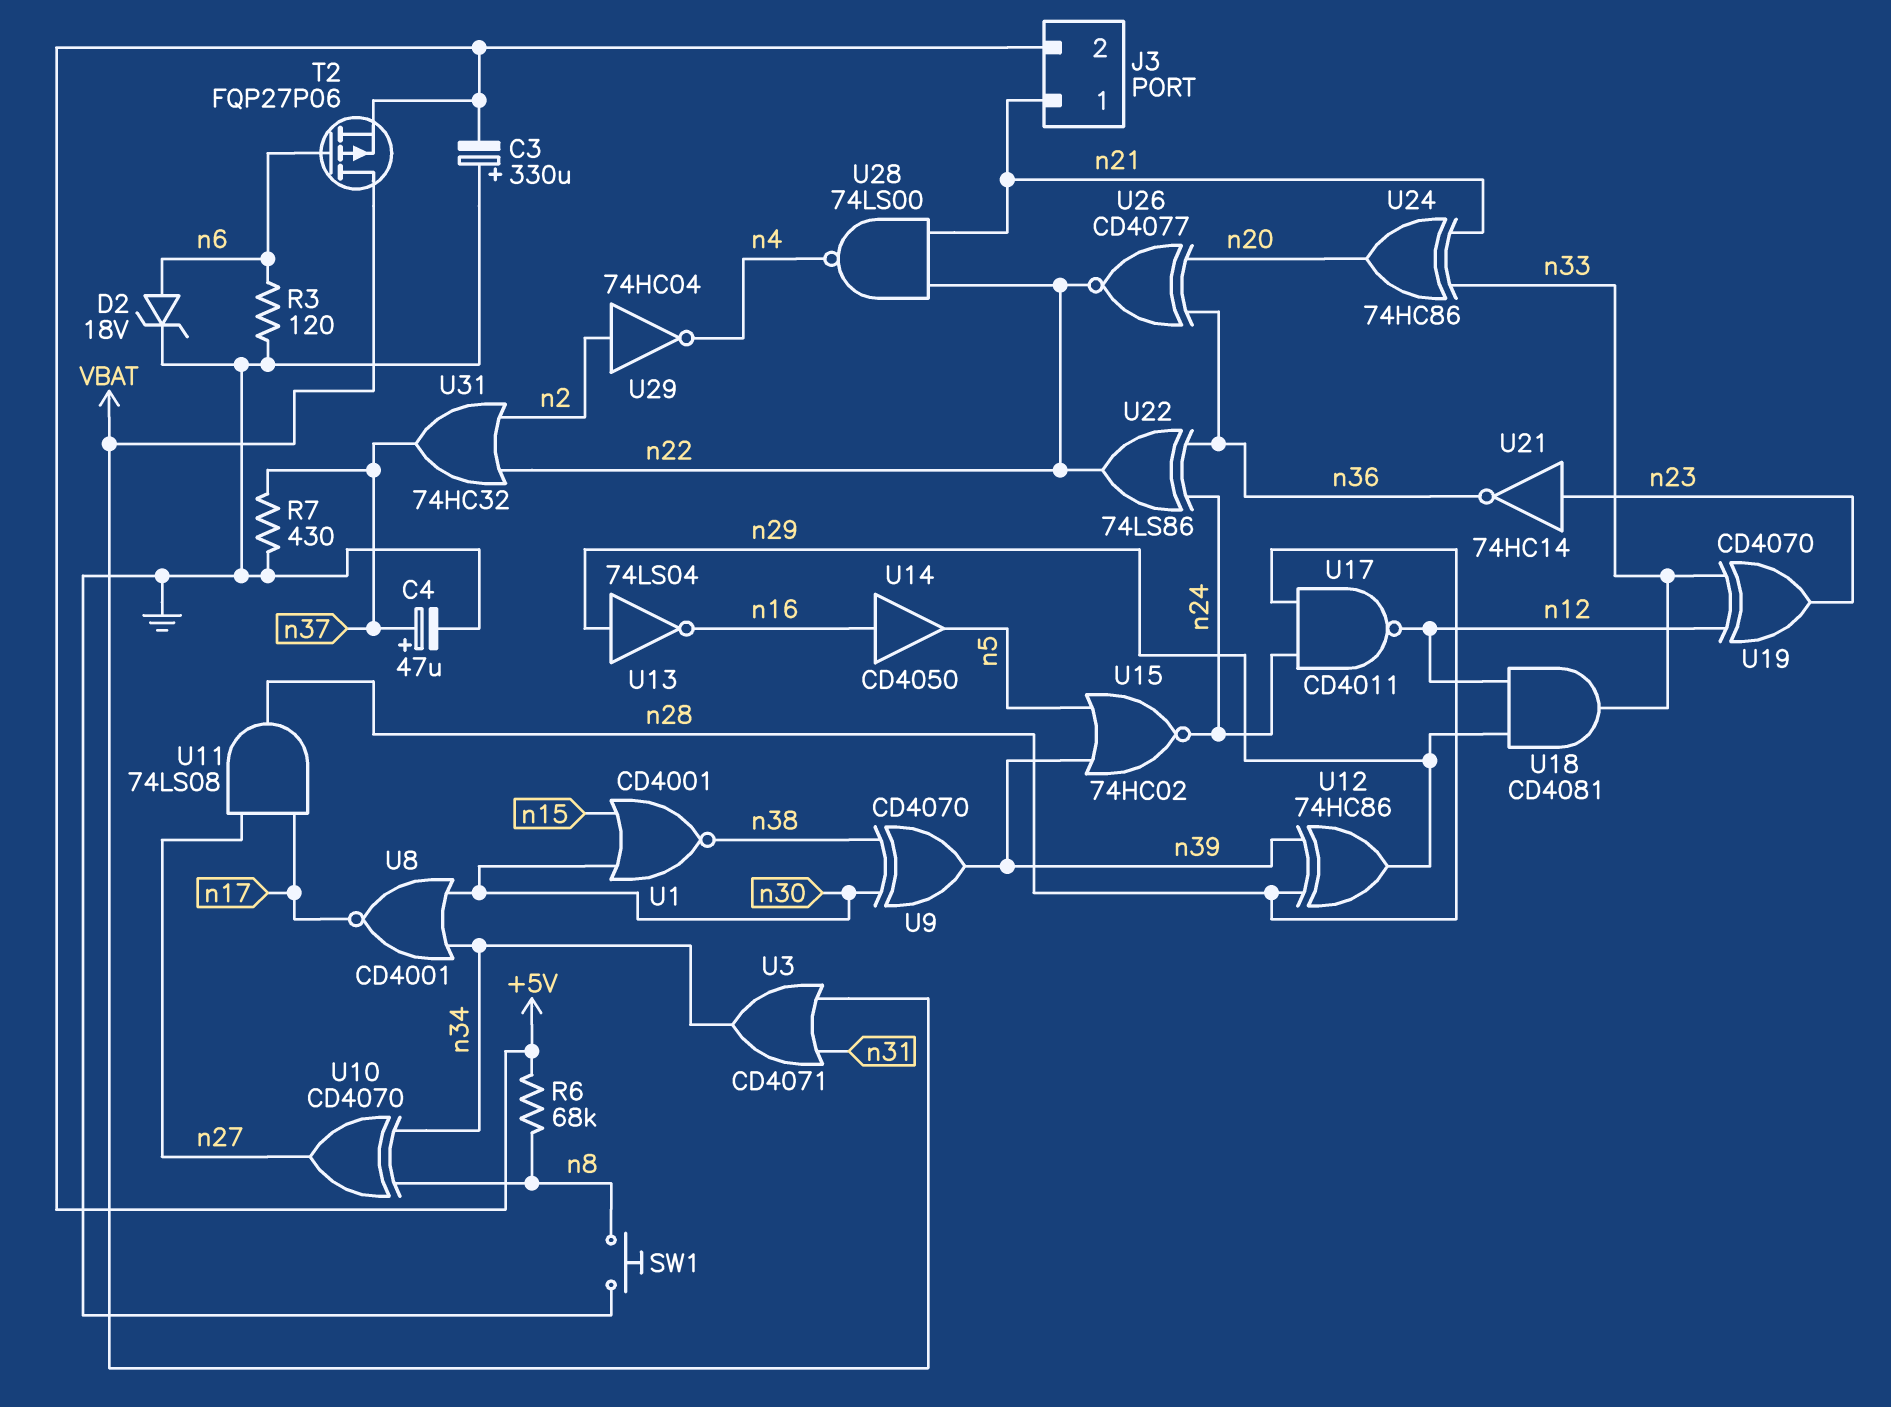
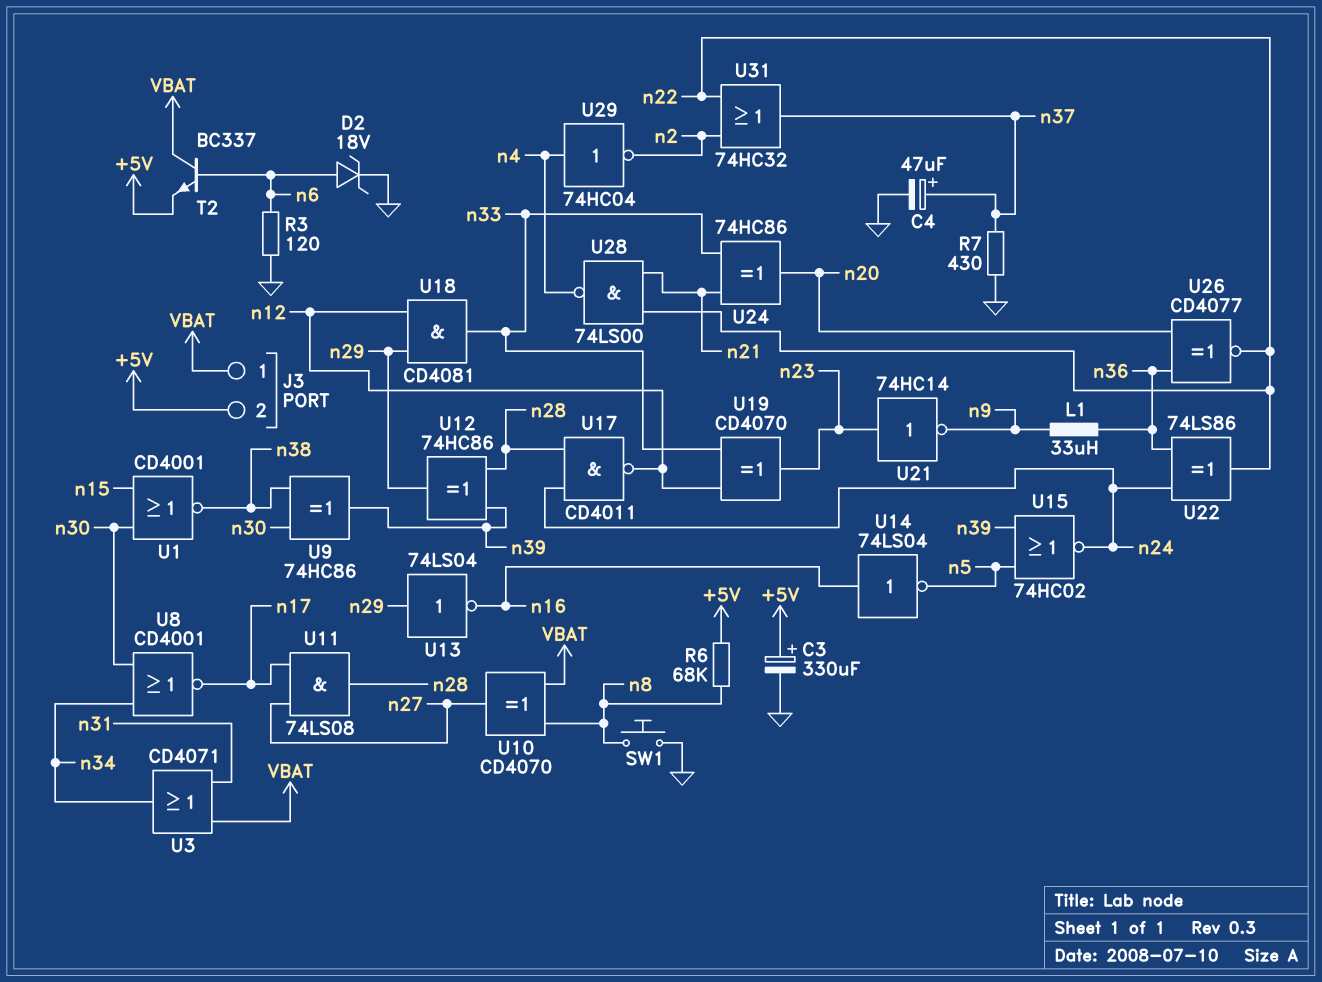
C3: 330uF (plus GND, minus +5V) -> 330uF (plus +5V, minus GND)
J3 pin 1: n21 -> VBAT
L1: none -> 33uH (n9, n36)
T2: PMOS FQP27P06 (G n6, D VBAT, S +5V) -> NPN BC337 (B n6, C VBAT, E +5V)
U9: XOR CD4070 (in n30, in n38, out n39) -> XOR 74HC86 (in n30, in n38, out n39)
U10: XOR CD4070 (in n8, in n34, out n27) -> XOR CD4070 (in VBAT, in n8, out n27)
U14: buffer CD4050 (in n16, out n5) -> NOT 74LS04 (in n16, out n5)
U21: NOT 74HC14 (in n23, out n36) -> NOT 74HC14 (in n23, out n9)
U29: NOT 74HC04 (in n2, out n4) -> NOT 74HC04 (in n4, out n2)

